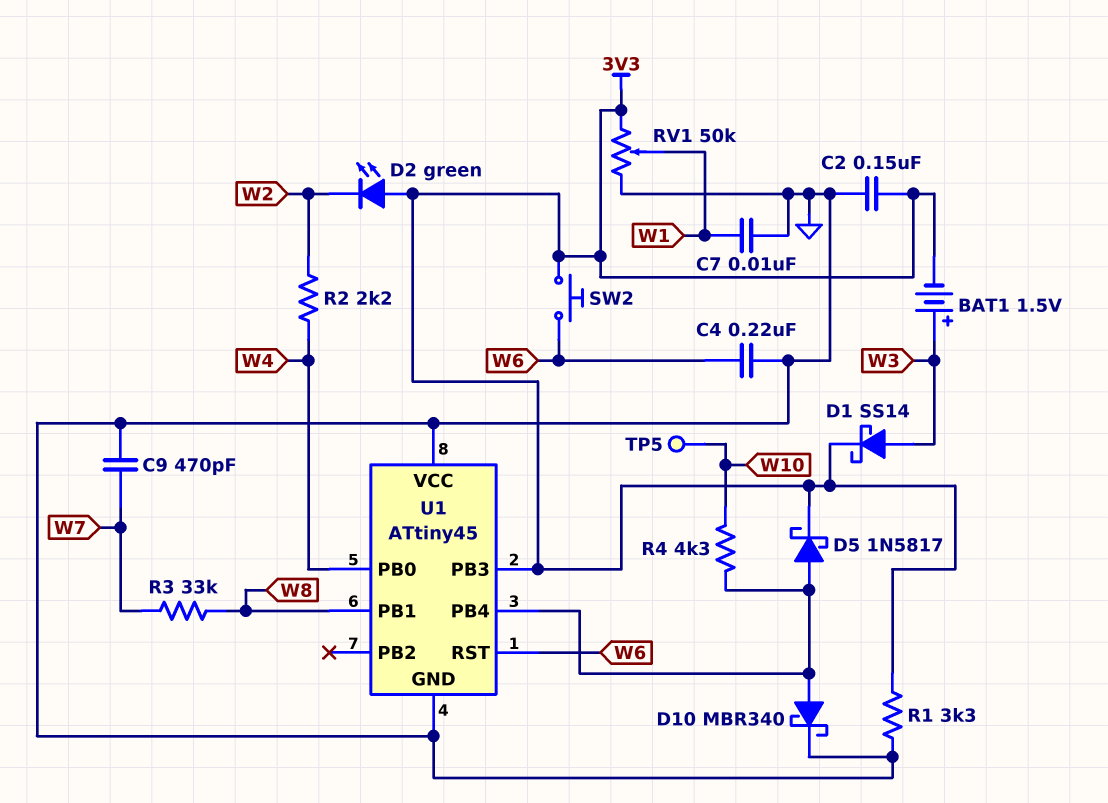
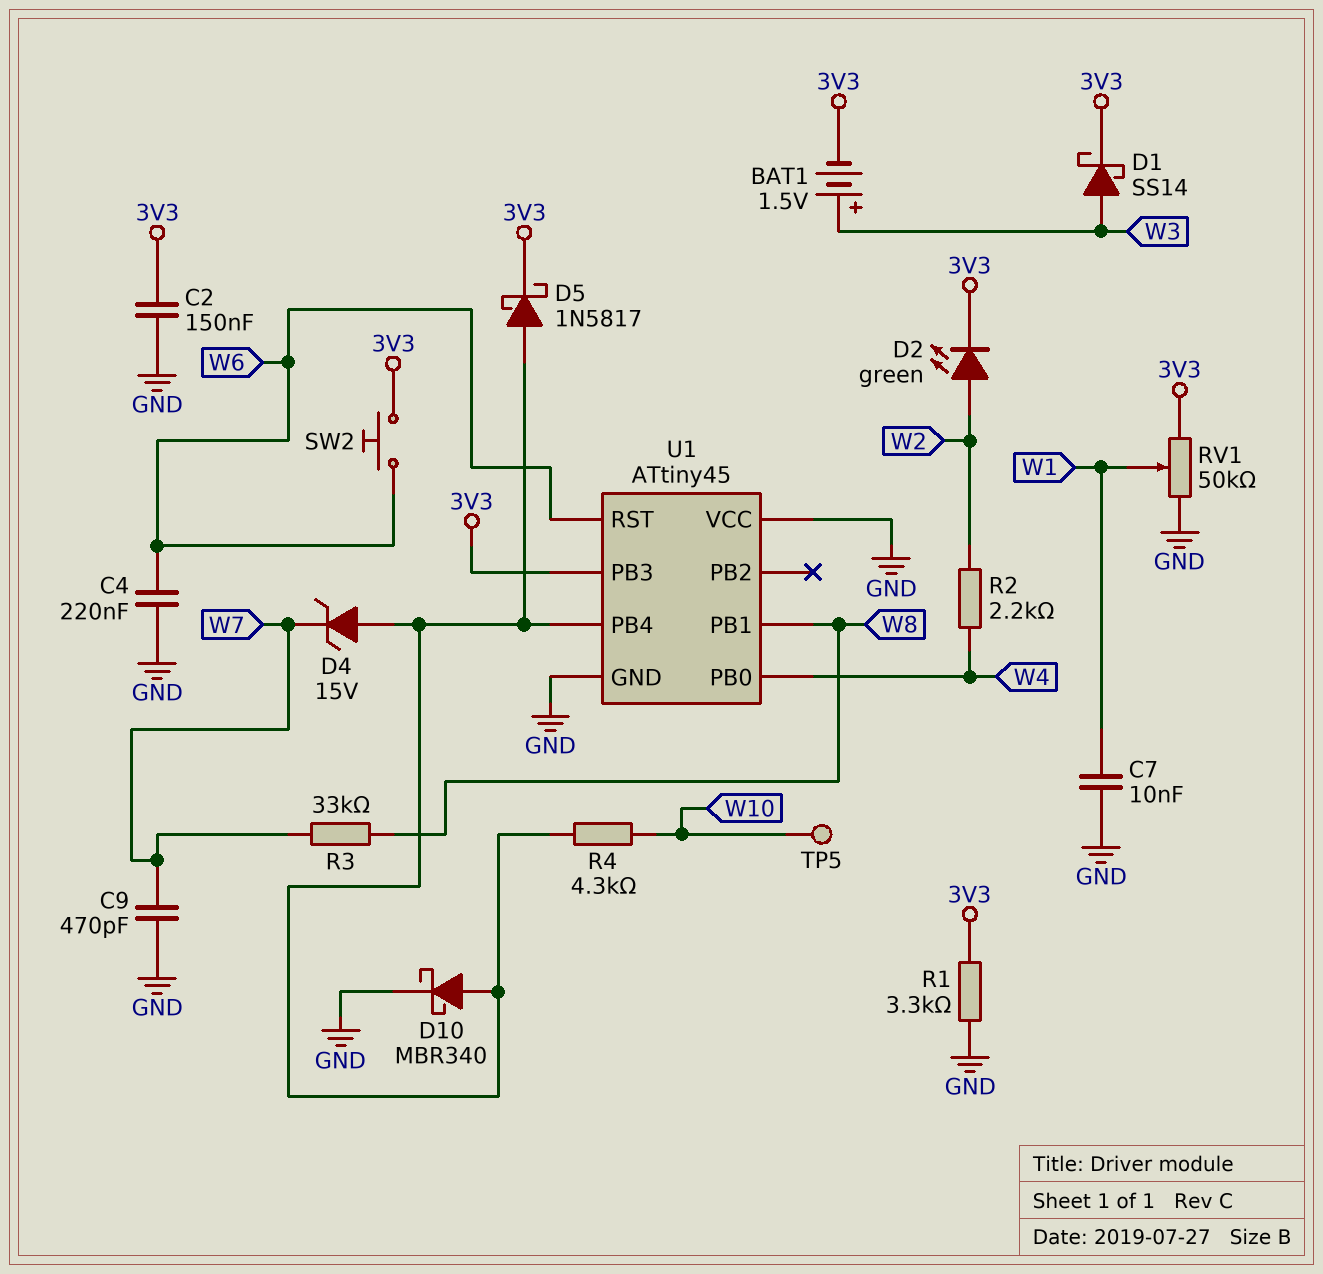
D2: LED green (A 3V3, K W2) -> LED green (A W2, K 3V3)
D4: none -> zener 15V (A U1/PB4, K W7)

